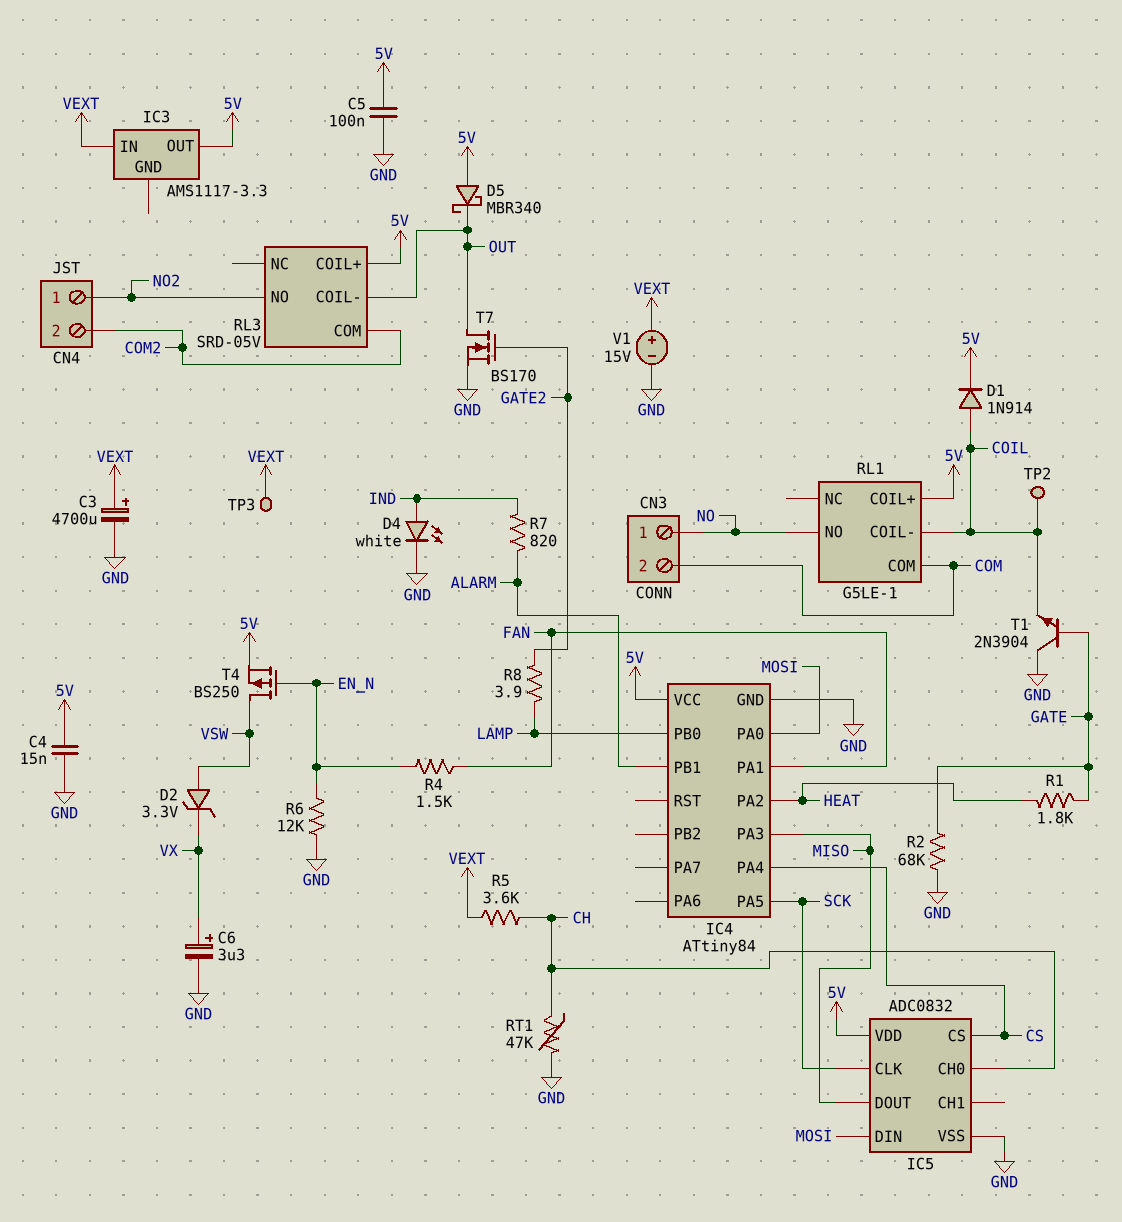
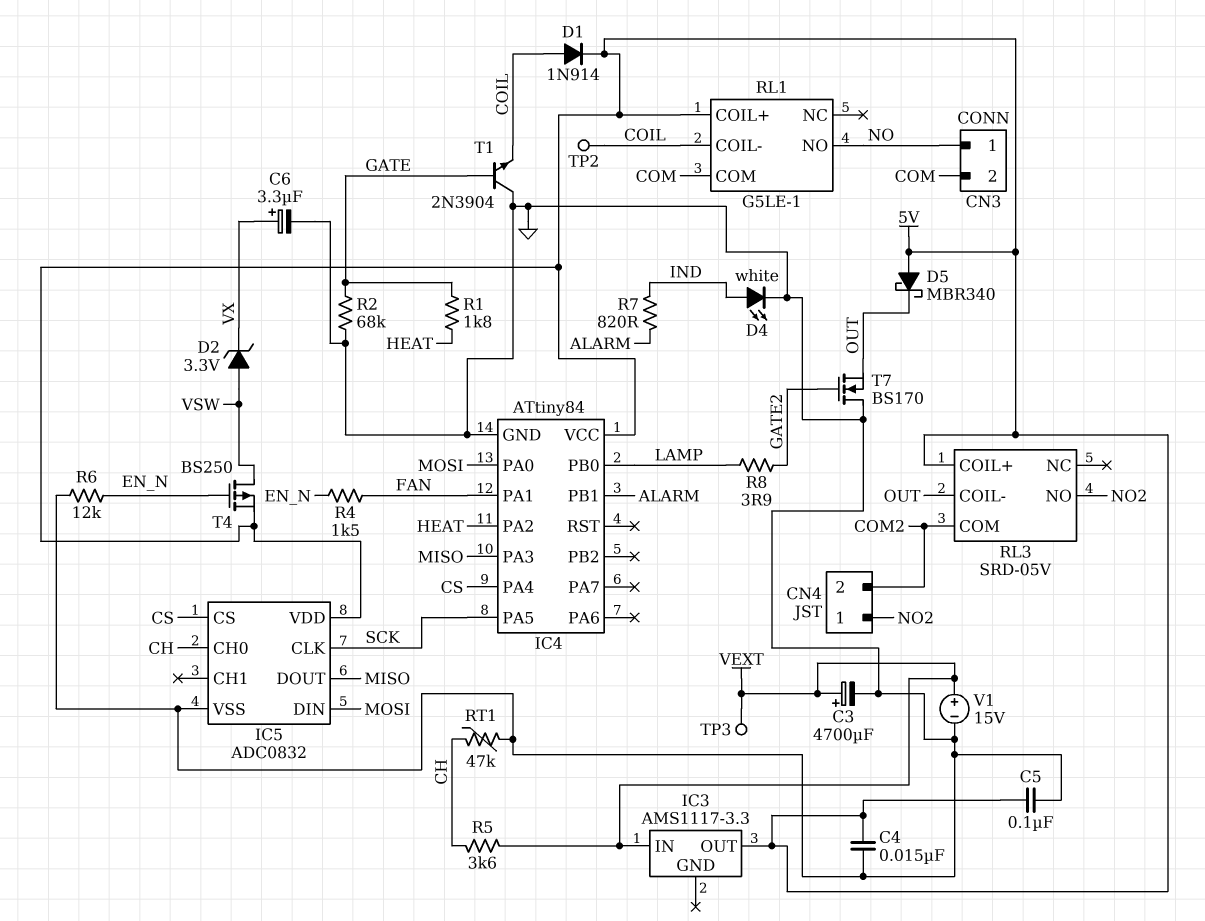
T7: NMOS BS170 (G GATE2, D OUT, S GND) -> NMOS BS170 (G GATE2, D GND, S OUT)

